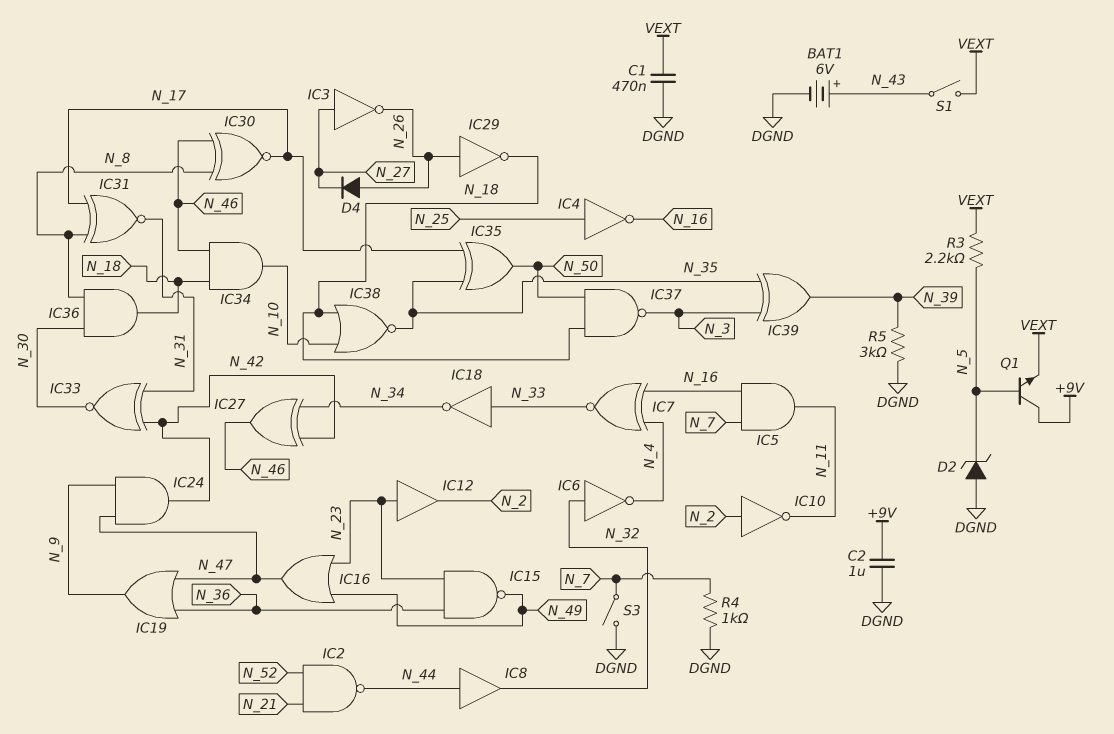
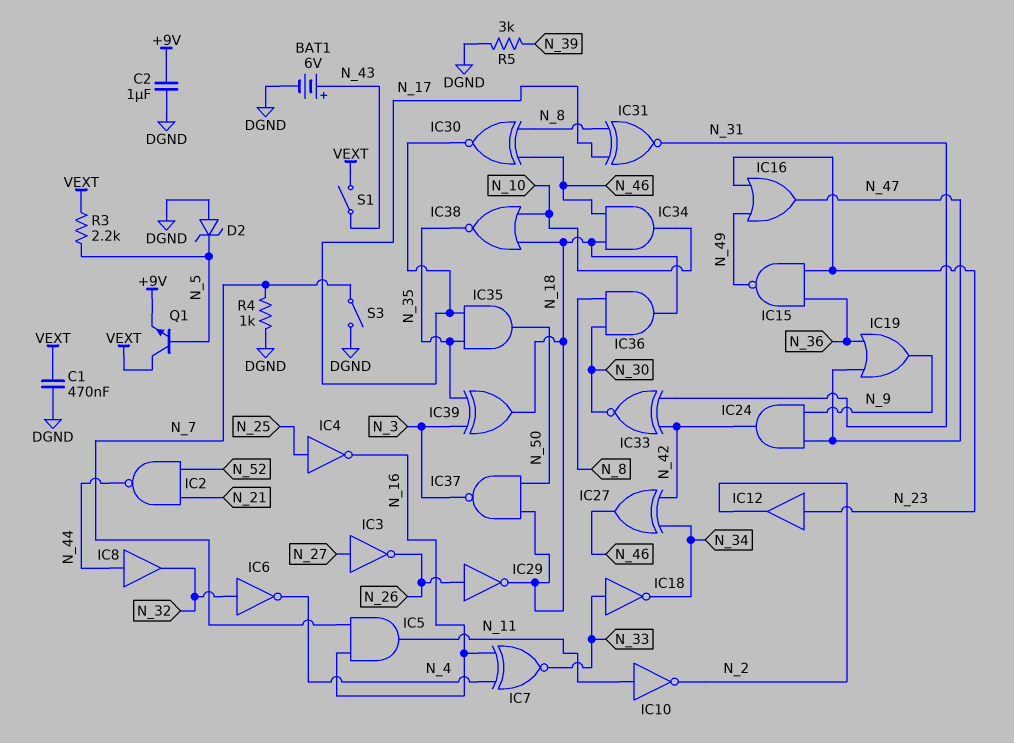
D4: diode (A N_26, K N_27) -> none
IC10: NOT (in N_2, out N_11) -> NOT (in N_11, out N_2)
IC35: XOR (in N_17, in N_35, out N_50) -> AND (in N_17, in N_35, out N_50)
IC39: XOR (in N_3, in N_35, out N_39) -> XOR (in N_3, in N_35, out N_18)
Q1: NPN (B N_5, C +9V, E VEXT) -> NPN (B N_5, C VEXT, E +9V)

